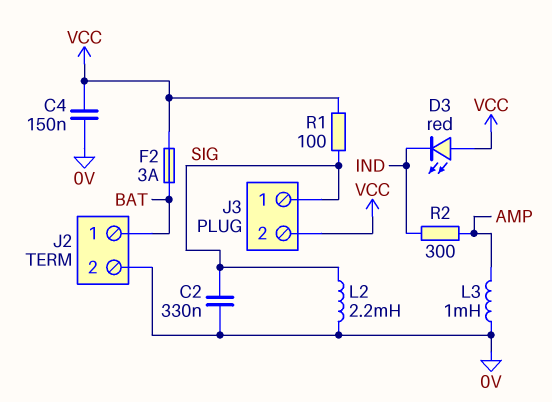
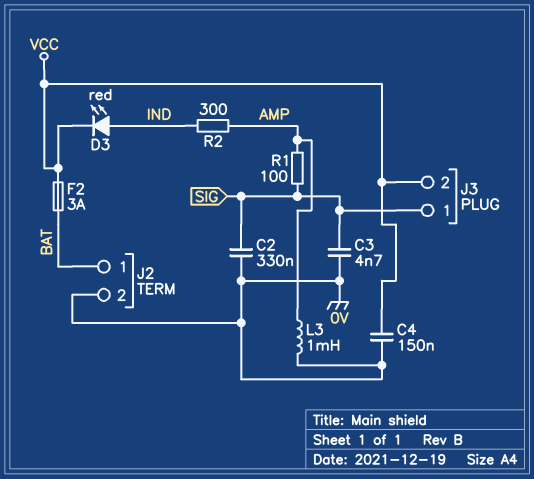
C3: none -> 4.7nF (0V, SIG)
D3: LED red (A VCC, K IND) -> LED red (A IND, K VCC)
L2: 2.2mH (0V, SIG) -> none
R1: 100 (SIG, VCC) -> 100 (AMP, SIG)

